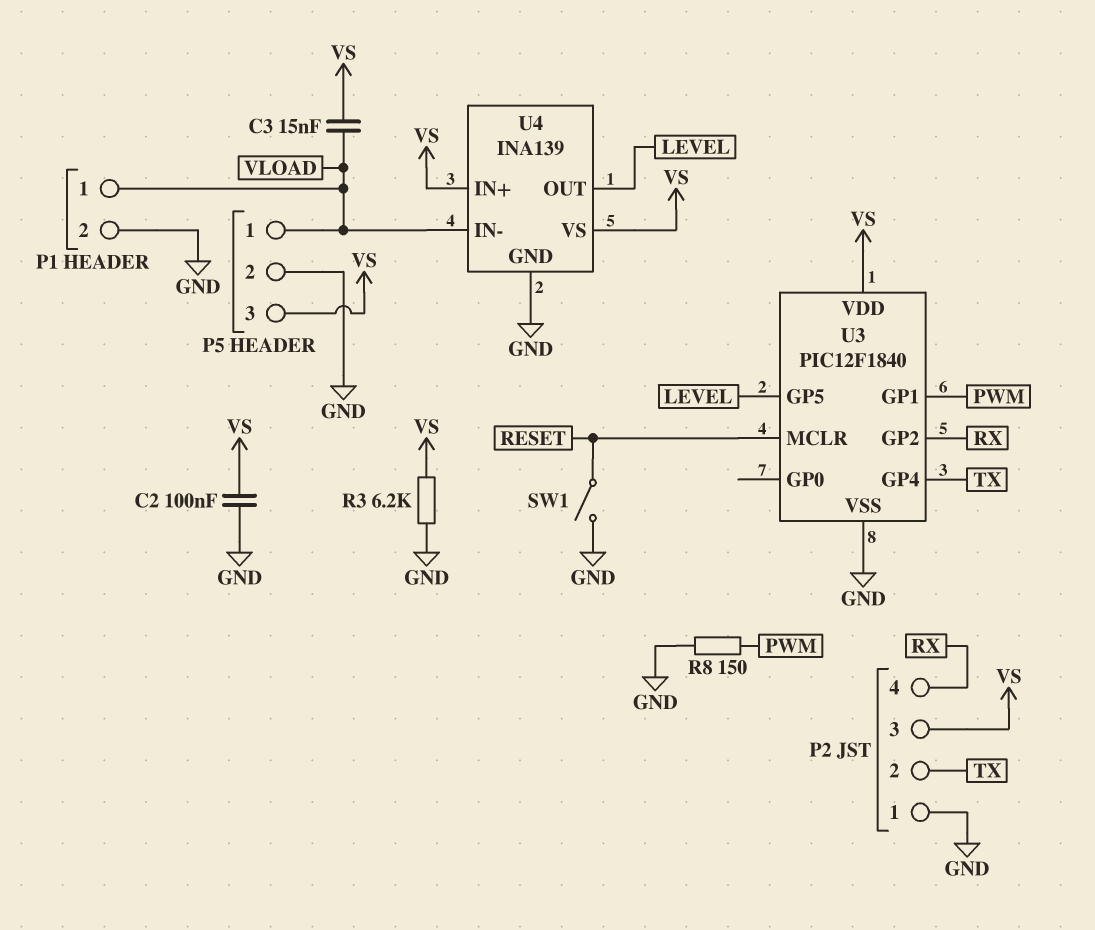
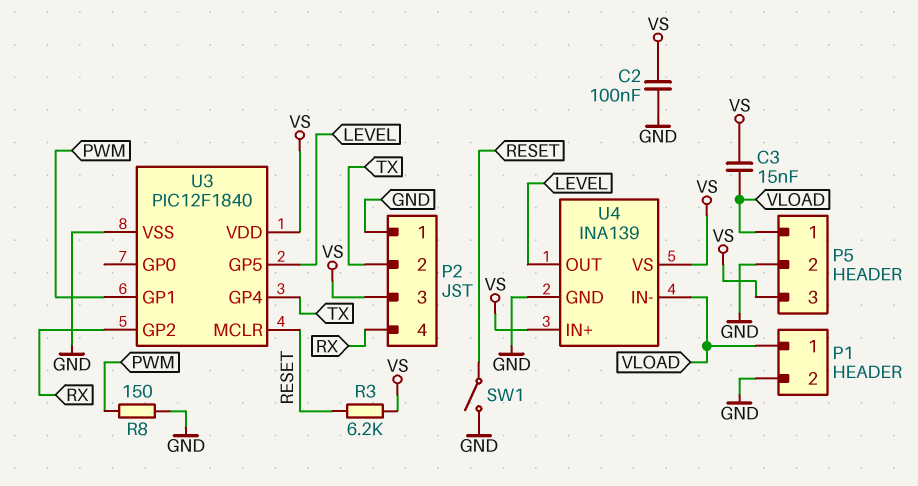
R3: 6.2k (GND, VS) -> 6.2k (RESET, VS)

